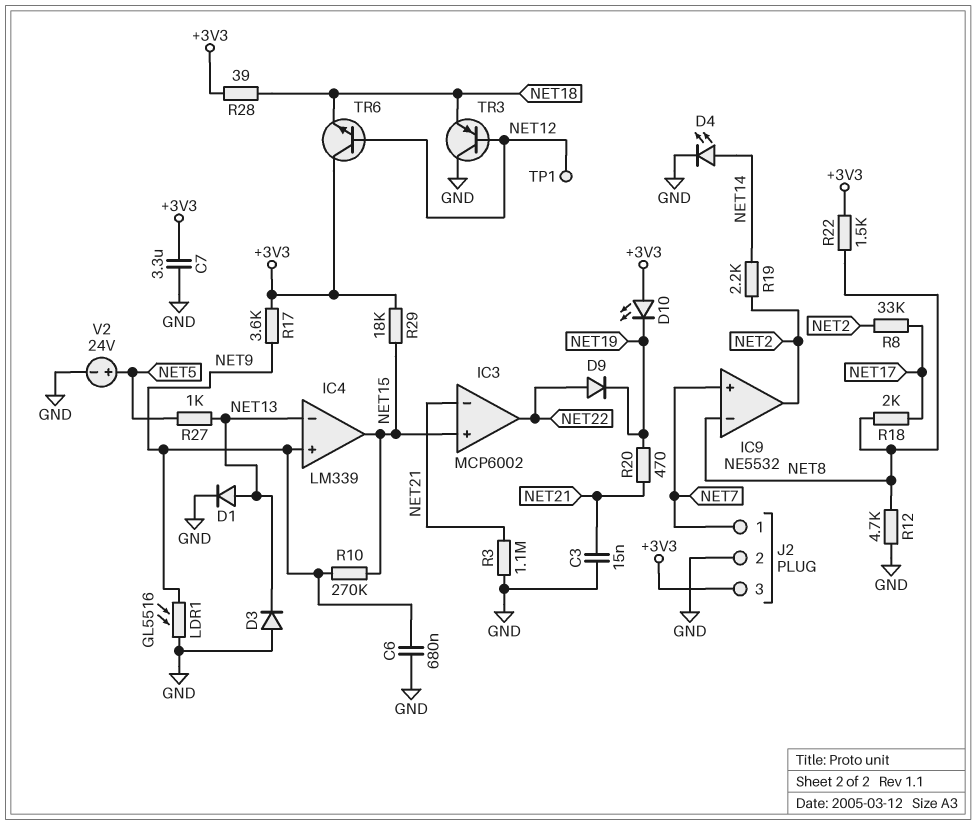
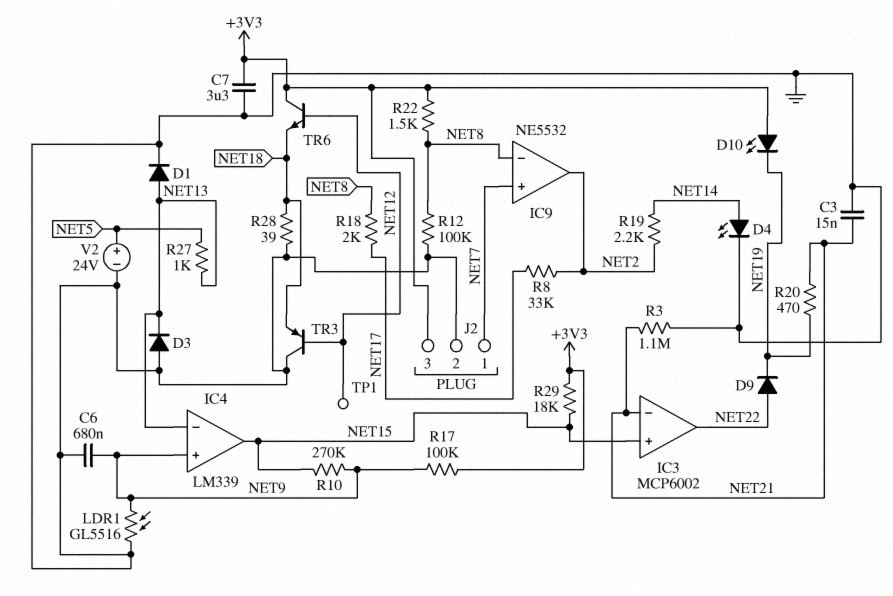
R12: 4.7k (GND, NET8) -> 100k (GND, NET8)
R17: 3.6k (+3V3, NET9) -> 100k (+3V3, NET9)
R28: 39 (+3V3, NET18) -> 39 (GND, NET18)

